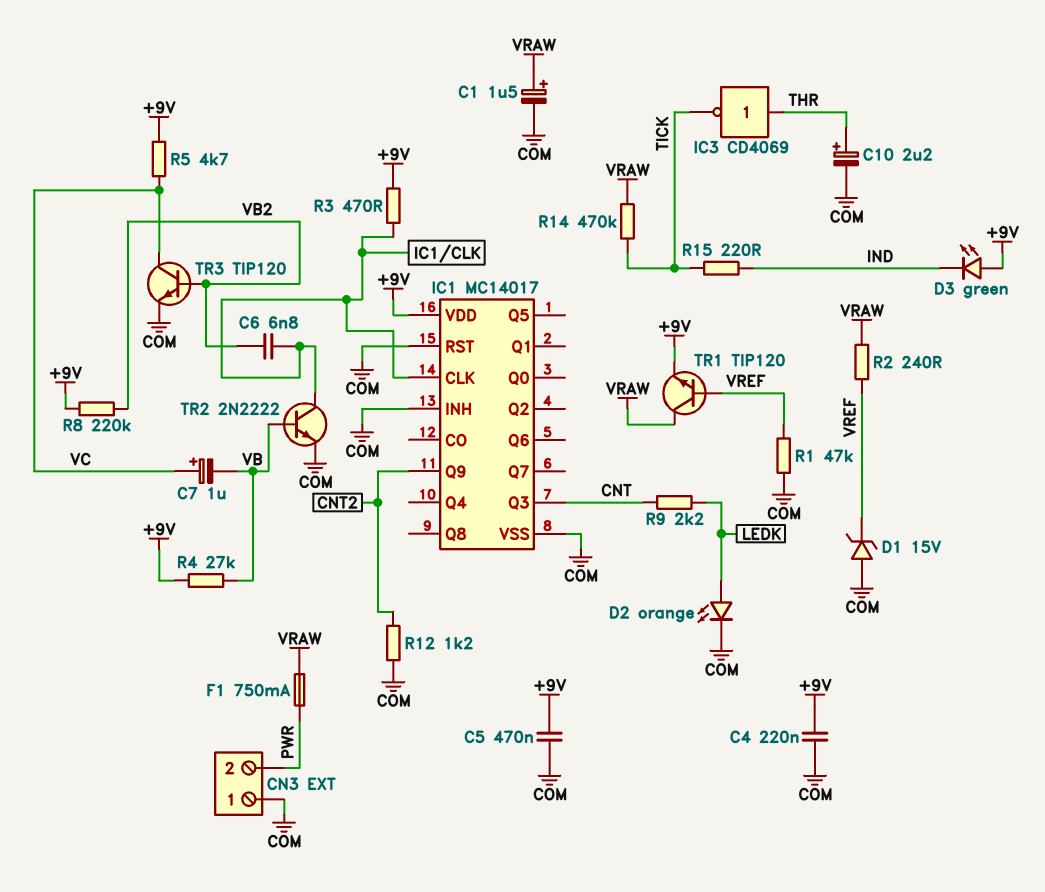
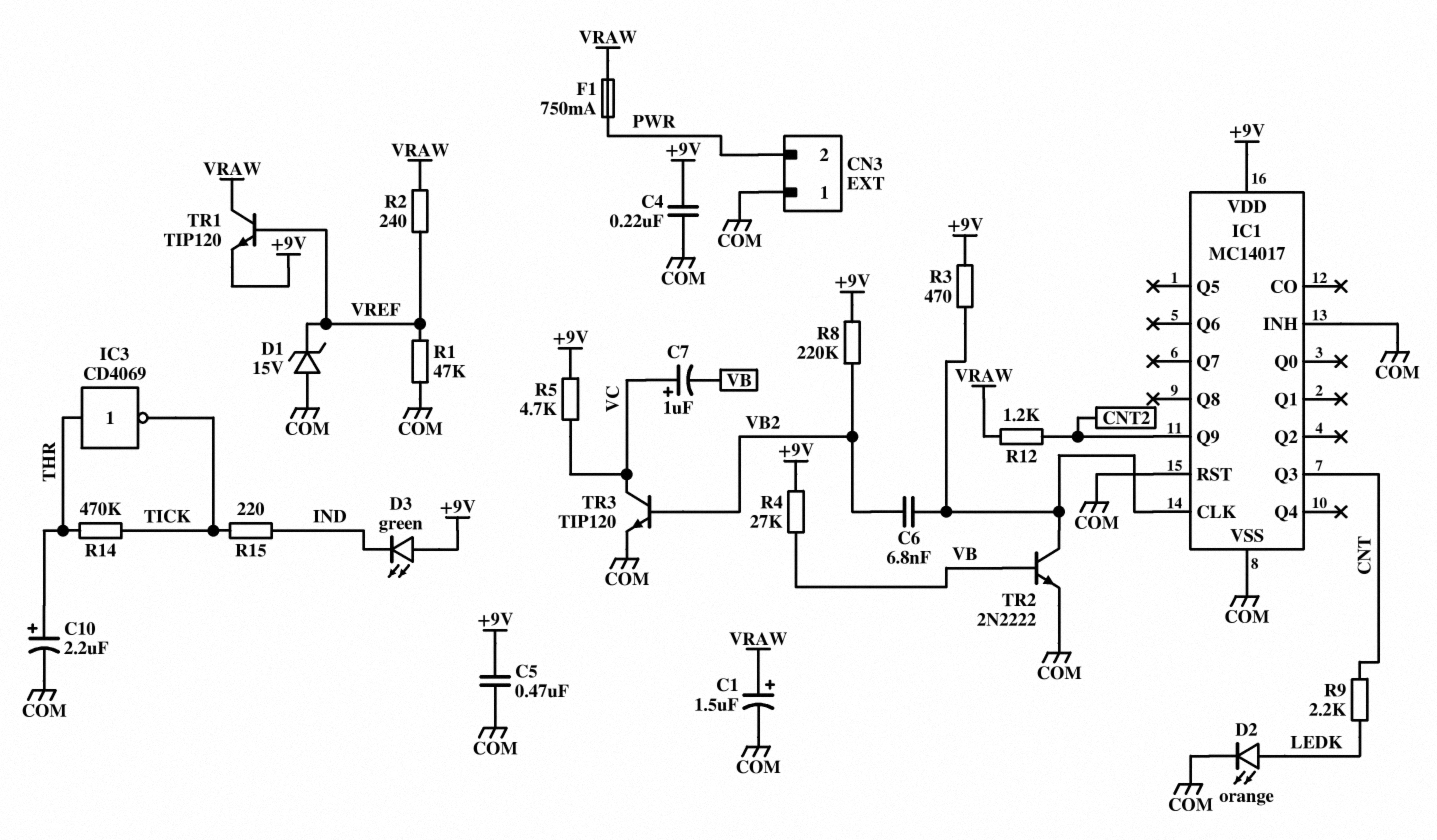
R12: 1.2k (CNT2, COM) -> 1.2k (CNT2, VRAW)
R14: 470k (TICK, VRAW) -> 470k (THR, TICK)

